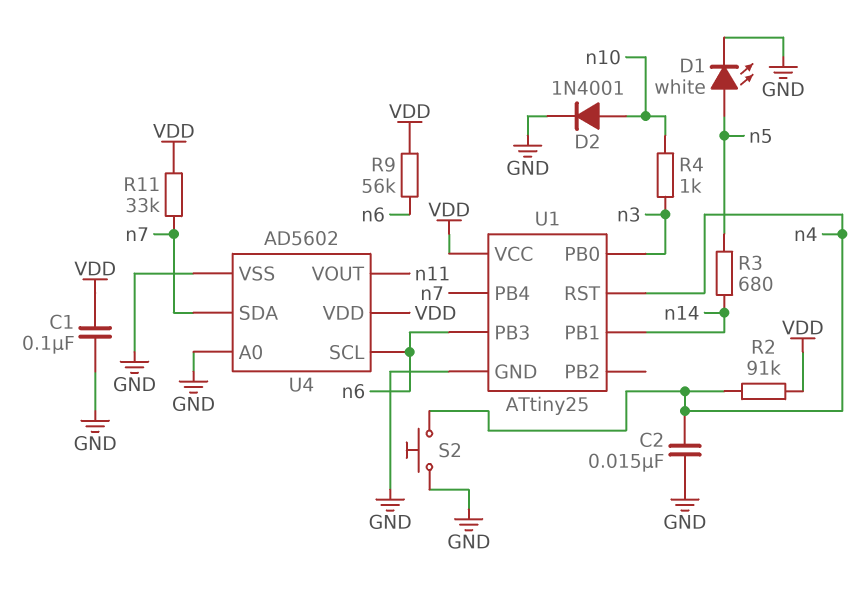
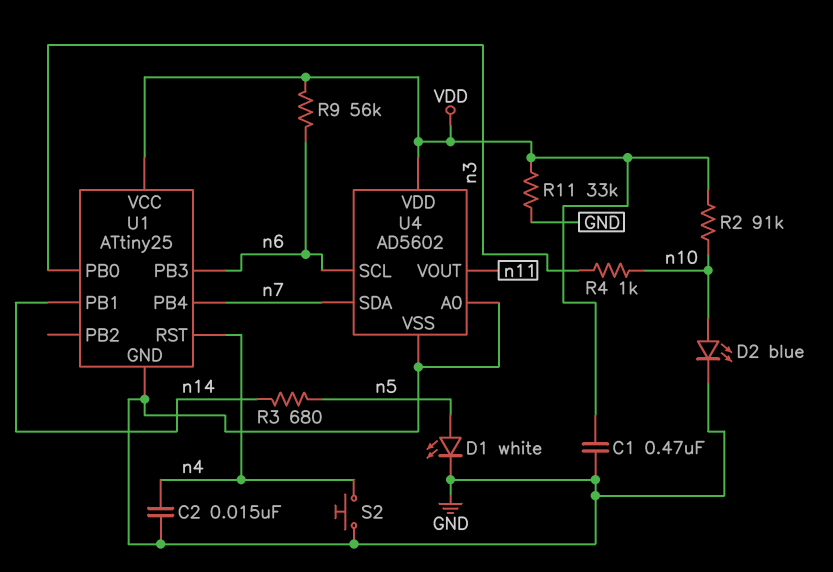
C1: 100nF (GND, VDD) -> 470nF (GND, VDD)
D2: diode 1N4001 (A n10, K GND) -> LED blue (A n10, K GND)
R2: 91k (VDD, n4) -> 91k (VDD, n10)
R11: 33k (VDD, n7) -> 33k (GND, VDD)

